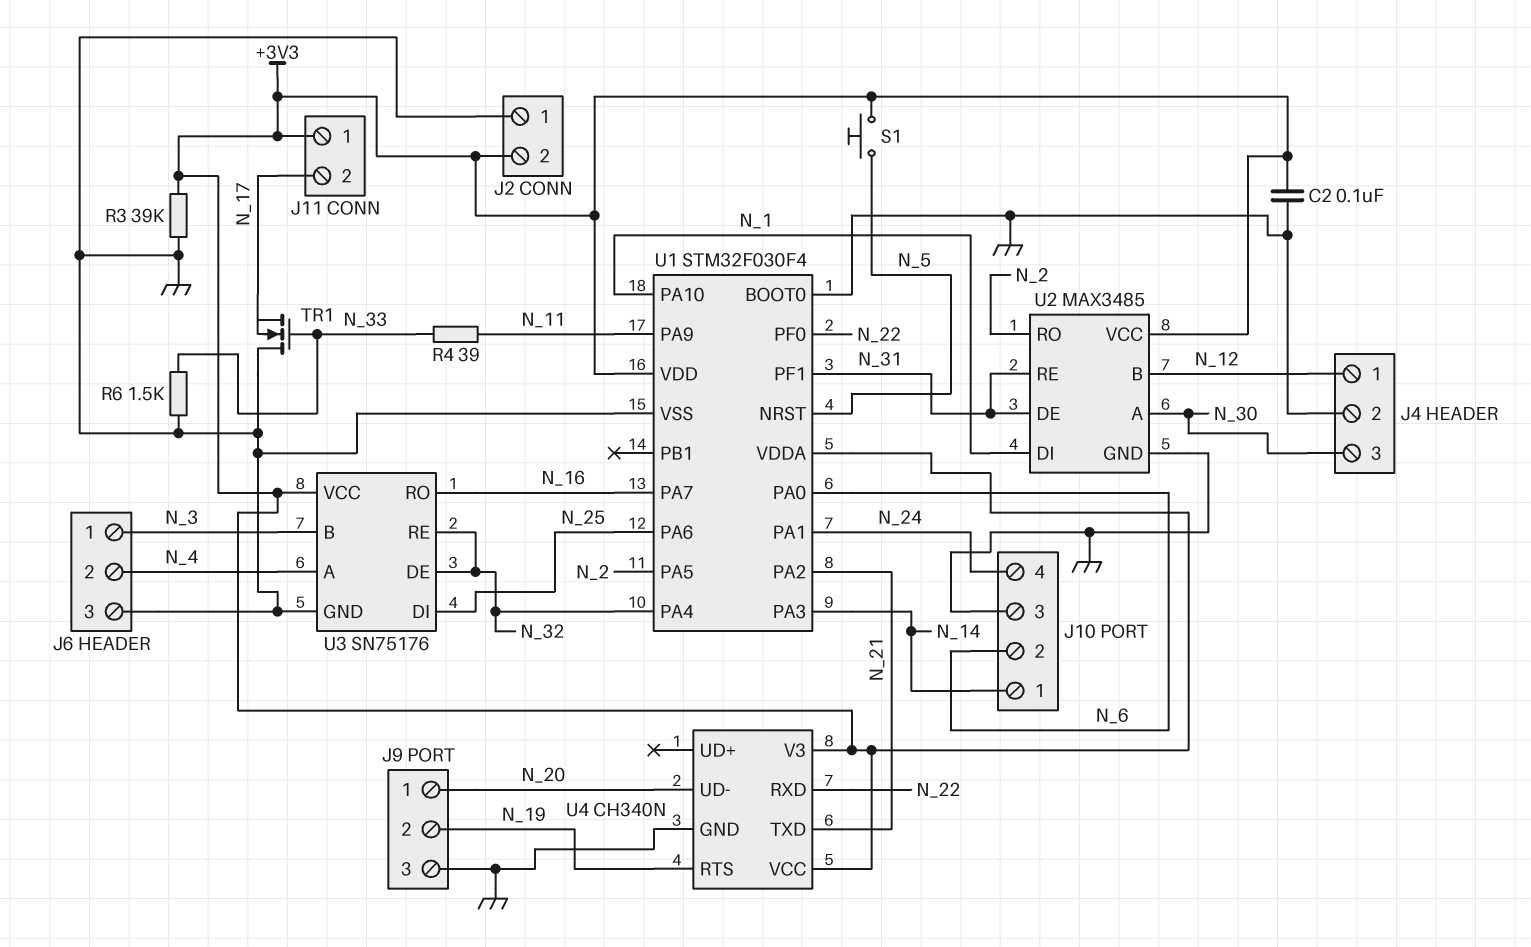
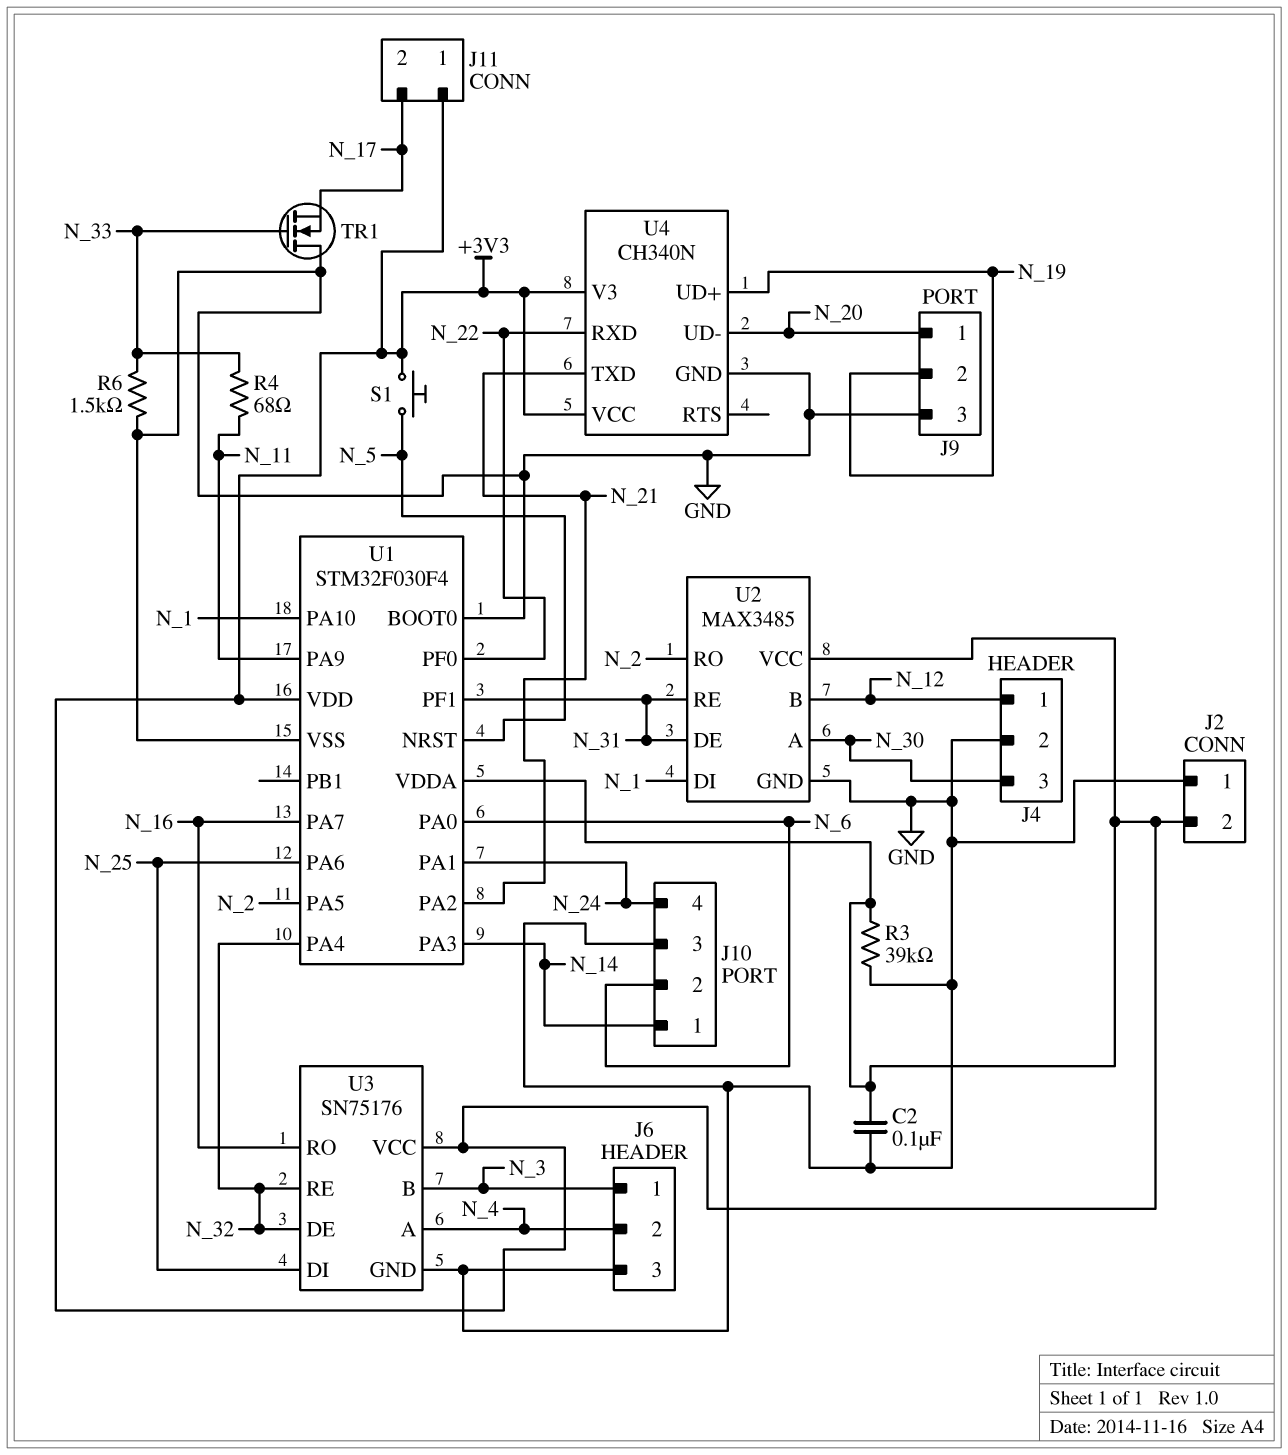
R4: 39 (N_11, N_33) -> 68 (N_11, N_33)
U4 pin RTS: N_19 -> none
U4 pin UD+: none -> N_19

